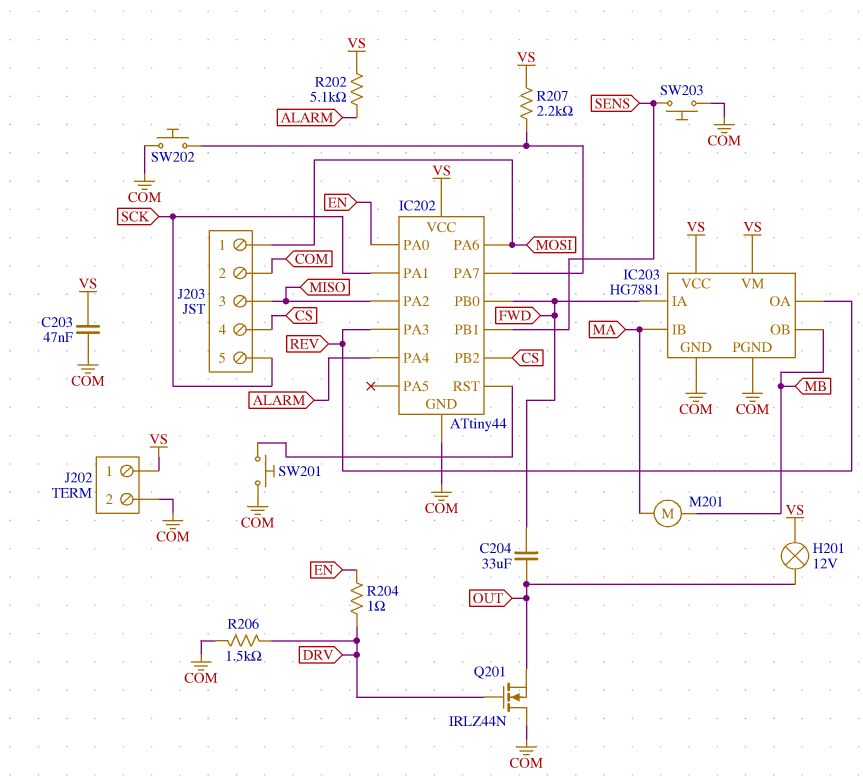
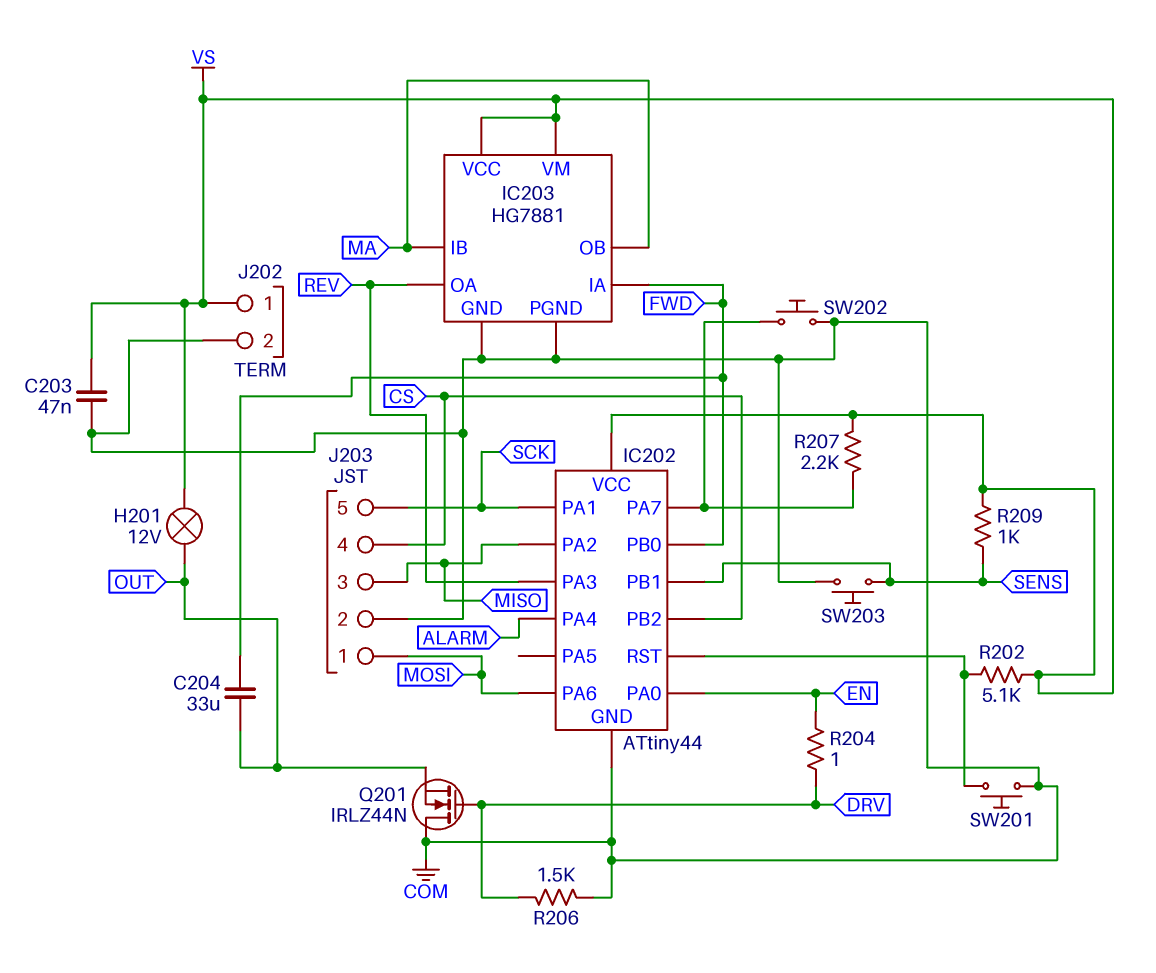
IC203 pin OB: MB -> MA
M201: motor (MA, MB) -> none
R202: 5.1k (ALARM, VS) -> 5.1k (IC202/RST, VS)
R209: none -> 1k (SENS, VS)

